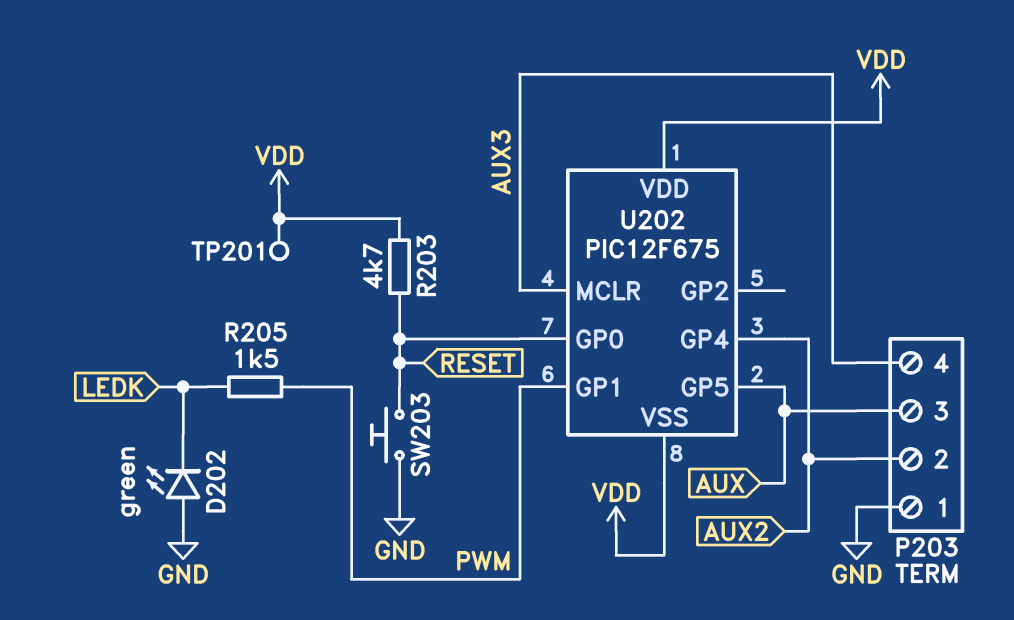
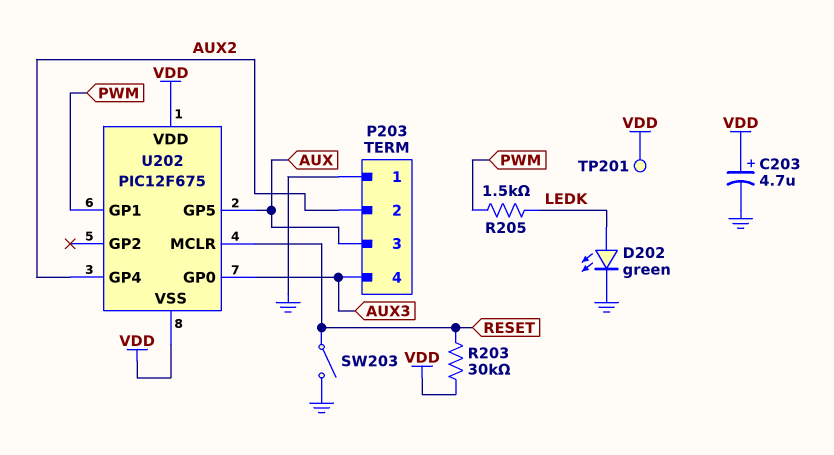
C203: none -> 4.7uF (plus VDD, minus GND)
D202: LED green (A GND, K LEDK) -> LED green (A LEDK, K GND)
R203: 4.7k (RESET, VDD) -> 30k (RESET, VDD)
SW203: button (GND, RESET) -> switch (GND, RESET)
U202 pin GP0: RESET -> AUX3
U202 pin MCLR: AUX3 -> RESET

